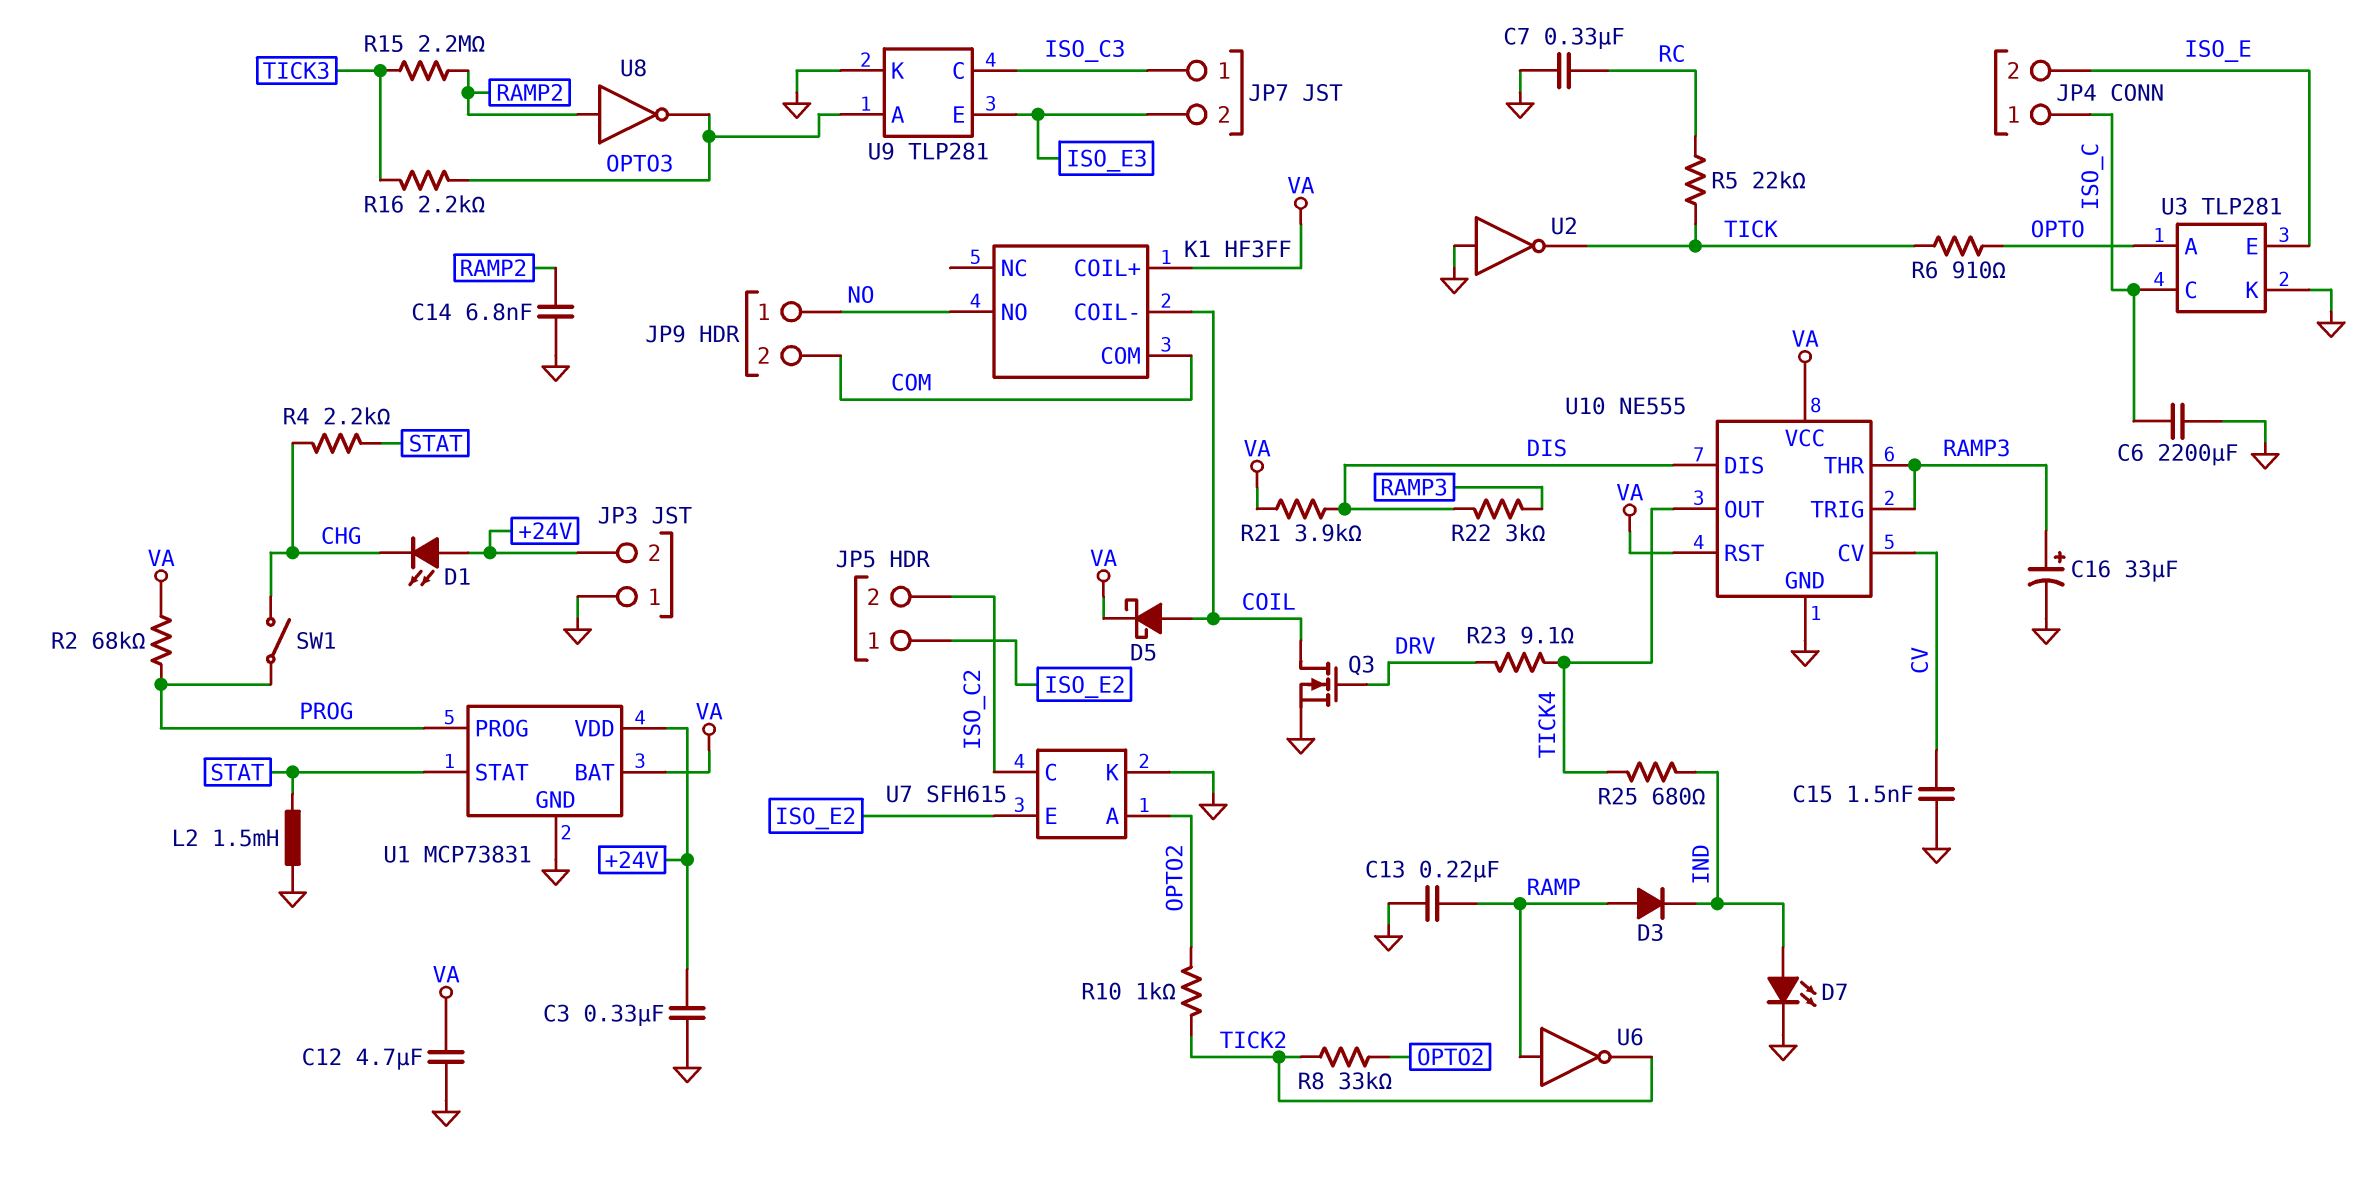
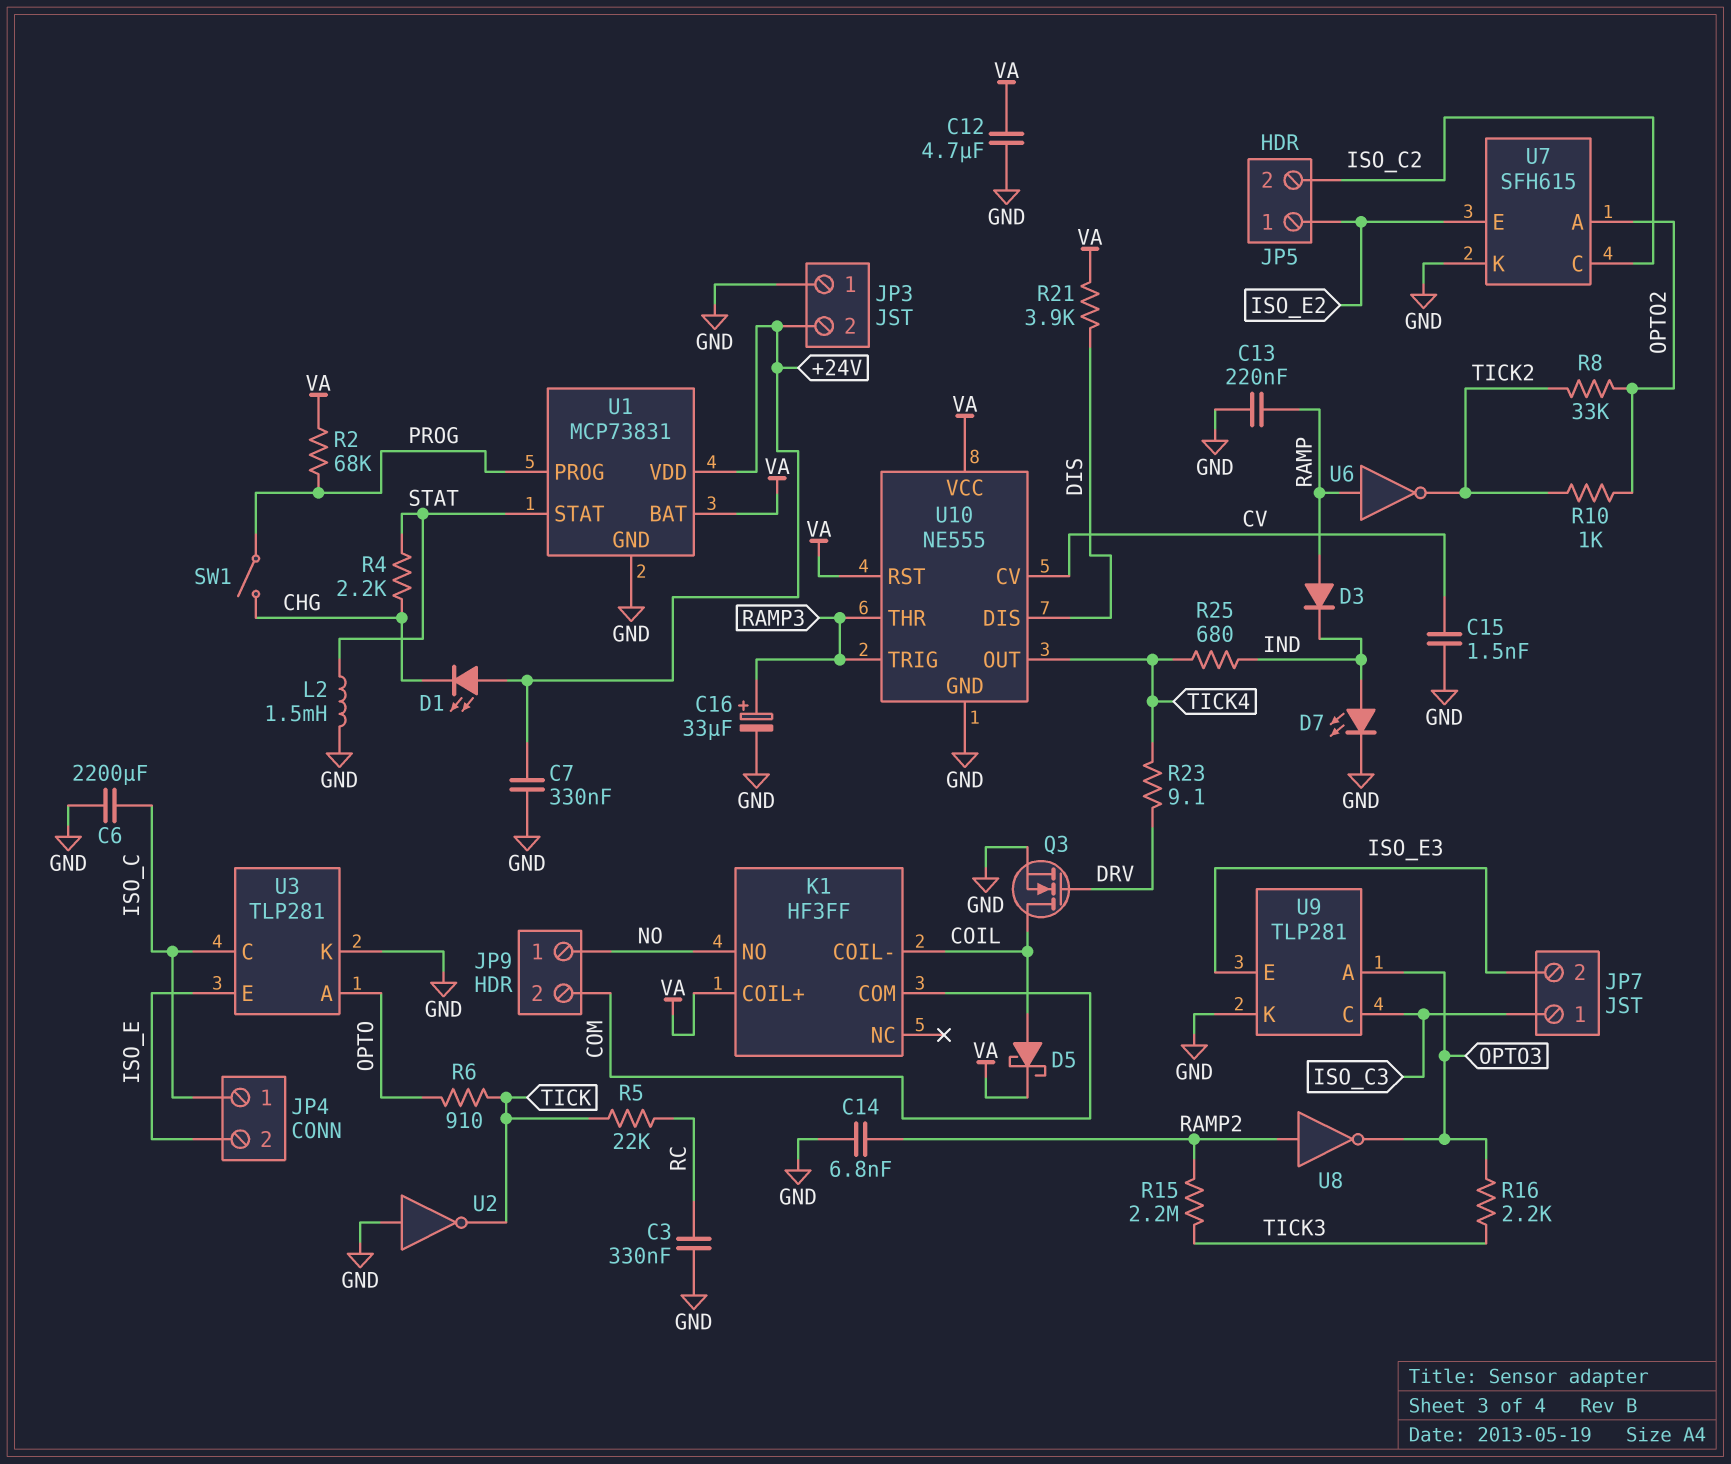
C3: 330nF (+24V, GND) -> 330nF (GND, RC)
C7: 330nF (GND, RC) -> 330nF (+24V, GND)
R22: 3k (DIS, RAMP3) -> none

